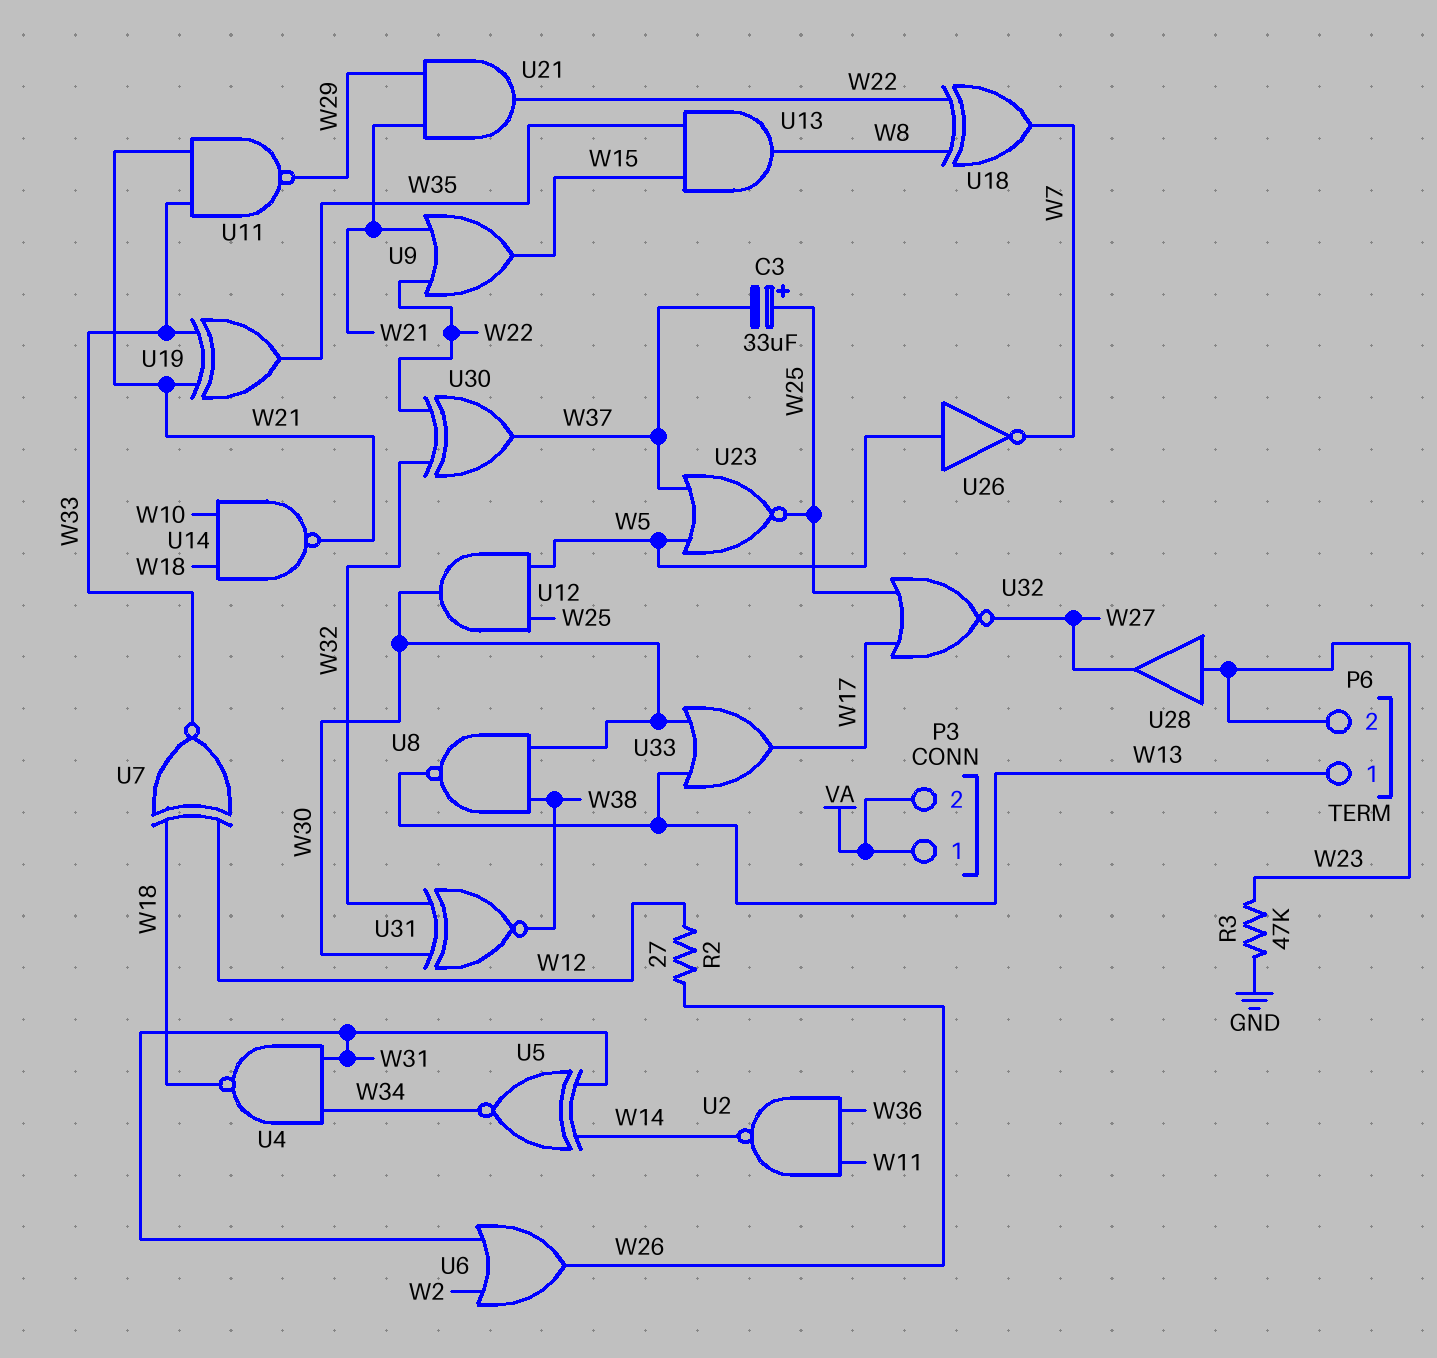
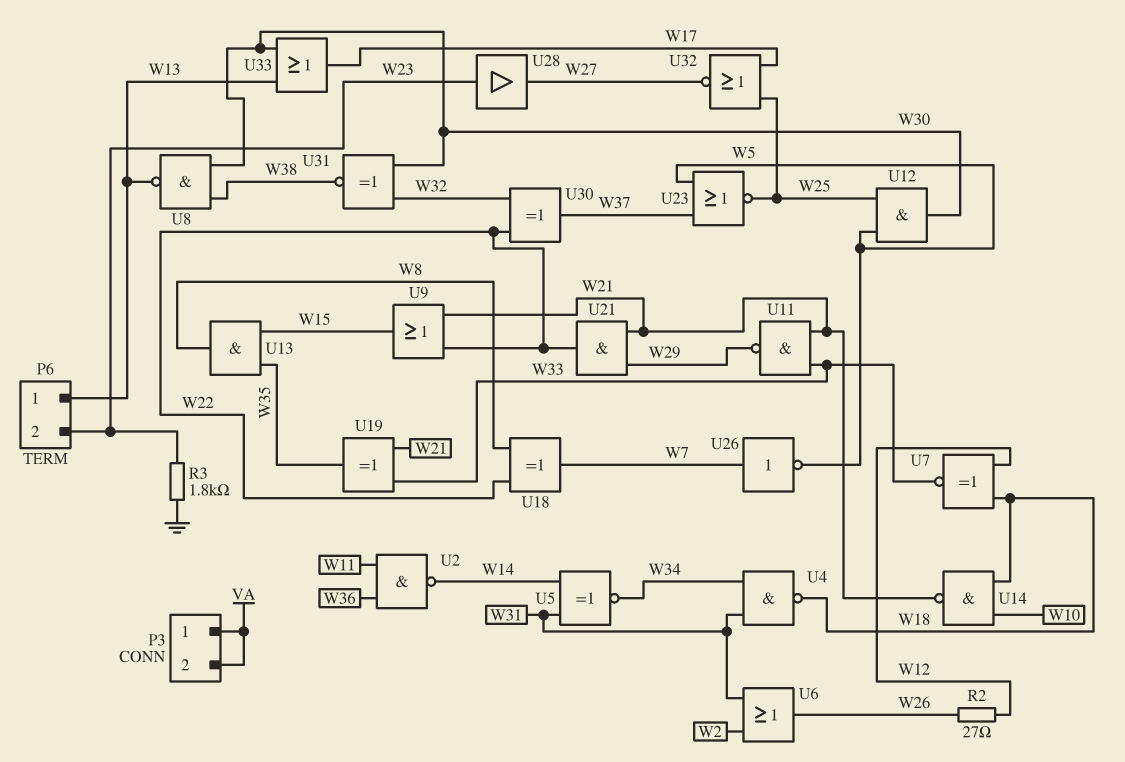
C3: 33uF (plus W25, minus W37) -> none
R3: 47k (GND, W23) -> 1.8k (GND, W23)
U26: NOT (in W5, out W7) -> NOT (in W7, out W5)

